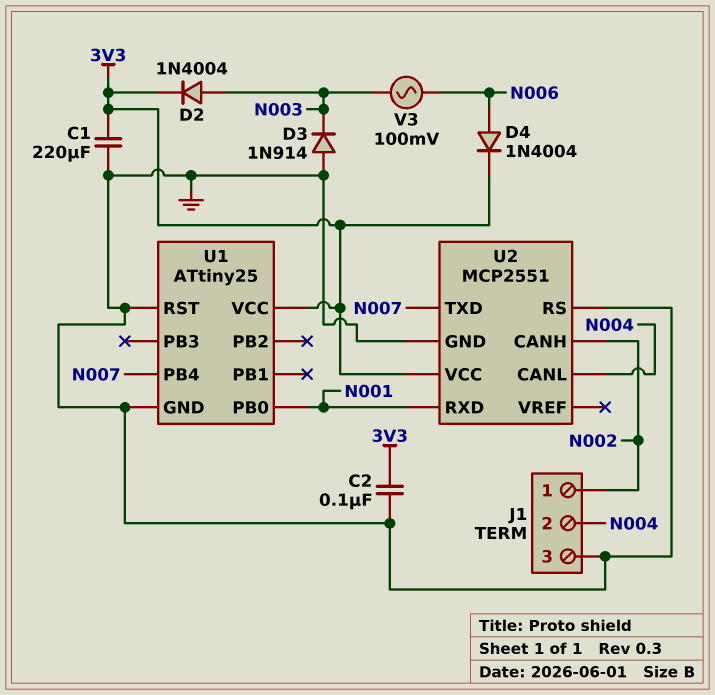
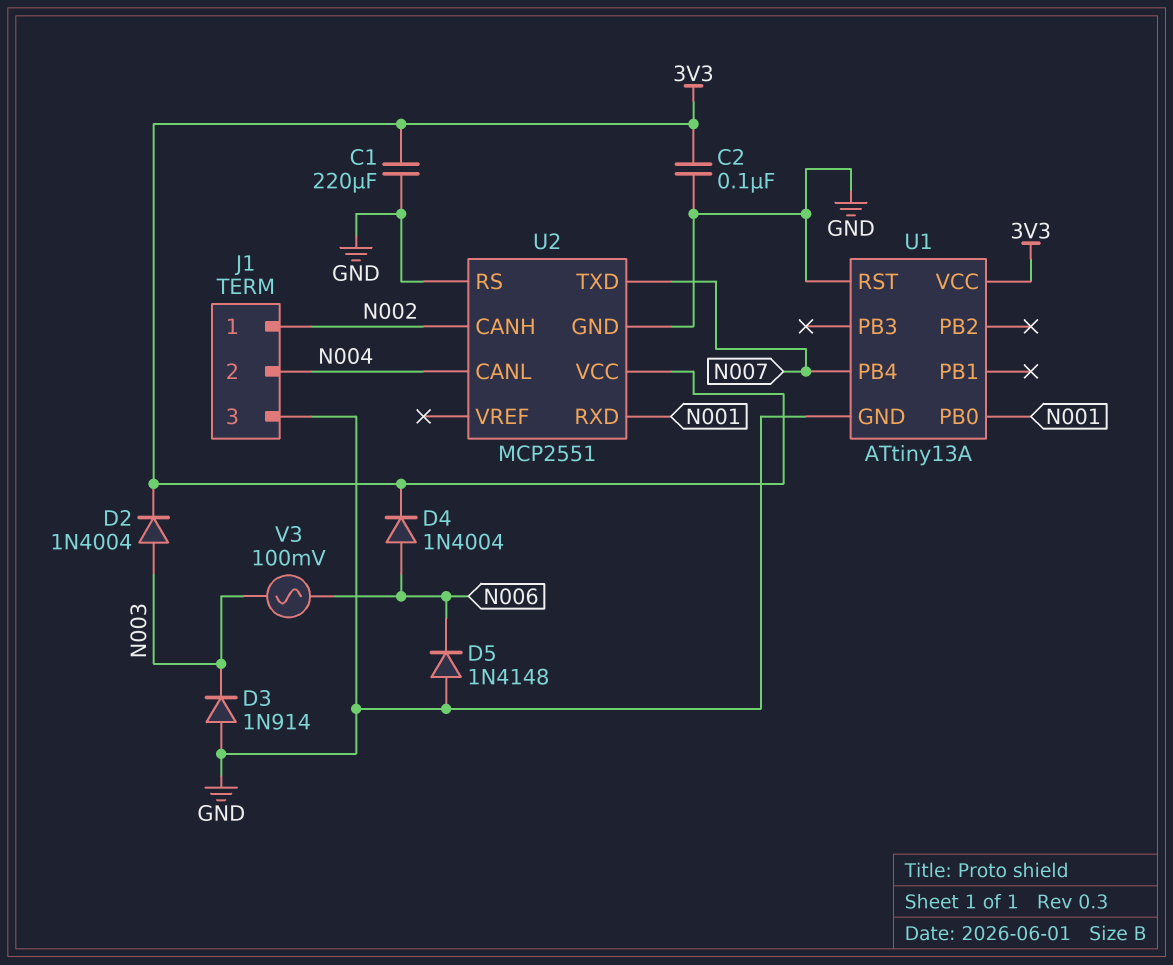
D5: none -> diode 1N4148 (A GND, K N006)
U1: ATtiny25 -> ATtiny13A

